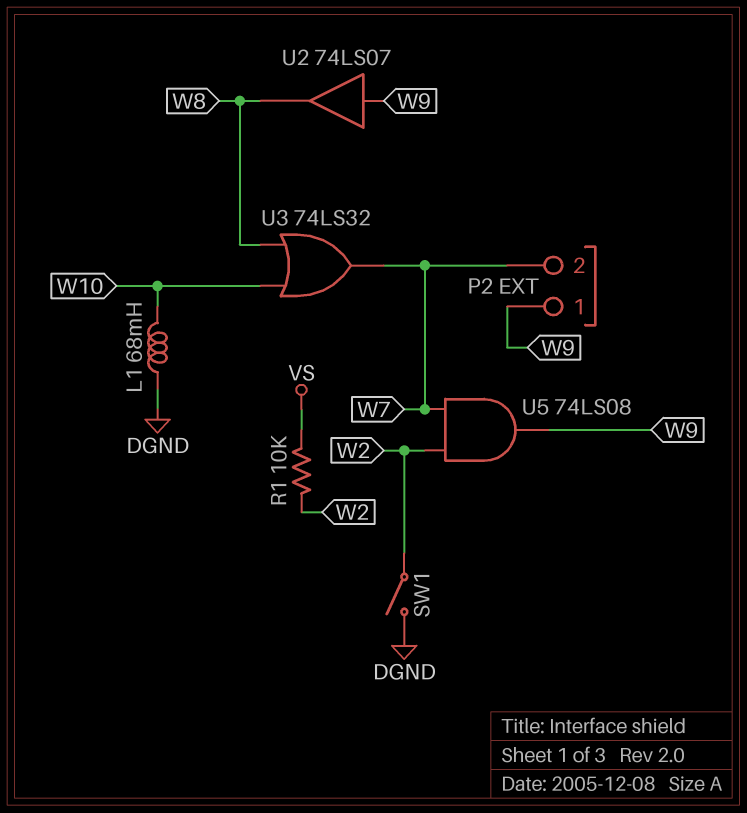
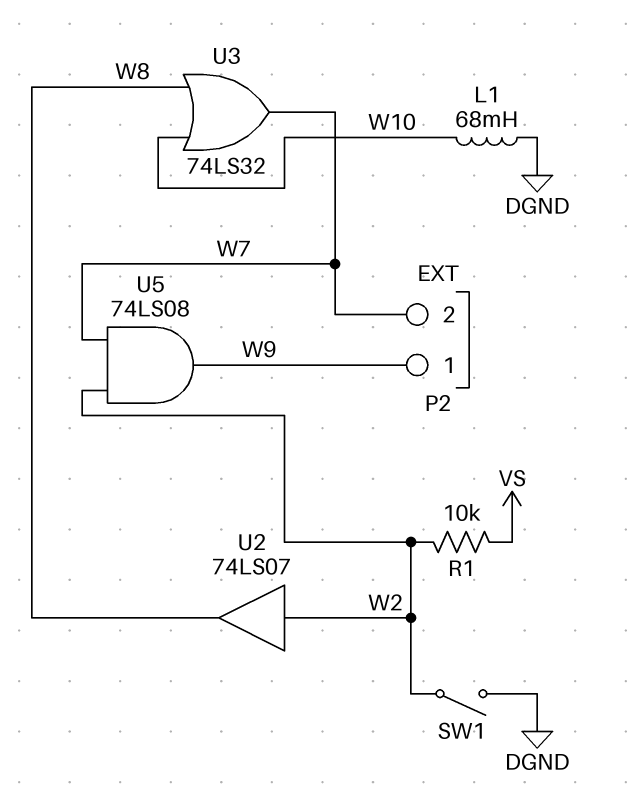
U2: buffer 74LS07 (in W9, out W8) -> buffer 74LS07 (in W2, out W8)

